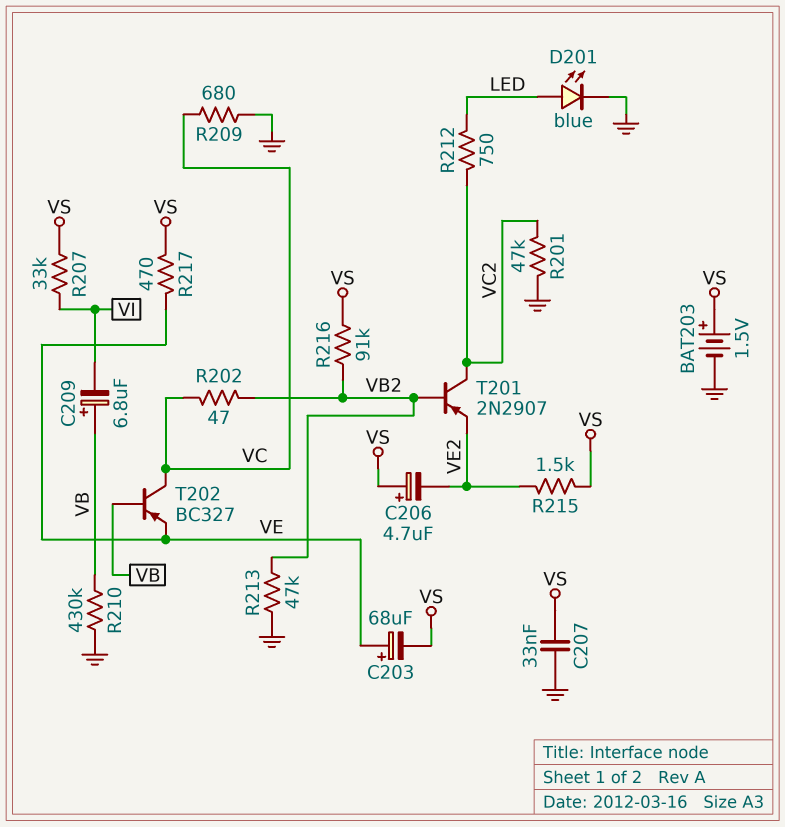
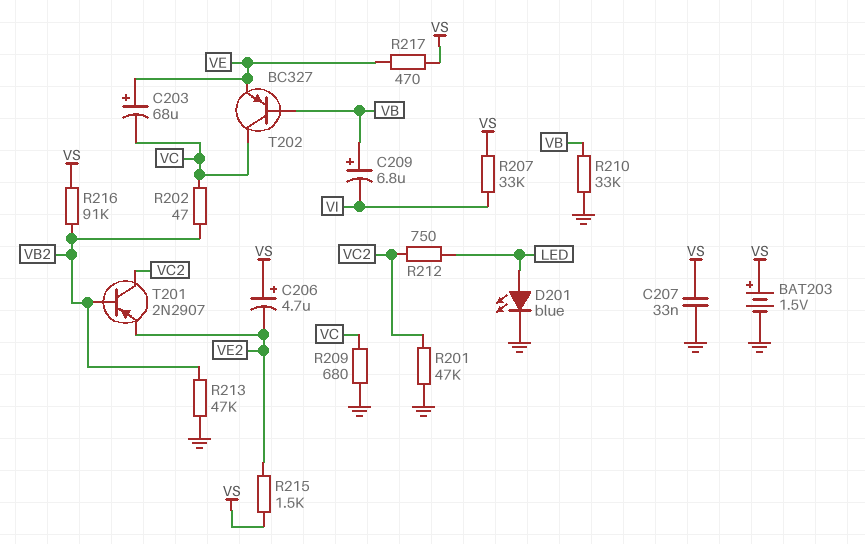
C203: 68uF (plus VE, minus VS) -> 68uF (plus VE, minus VC)
R210: 430k (GND, VB) -> 33k (GND, VB)

